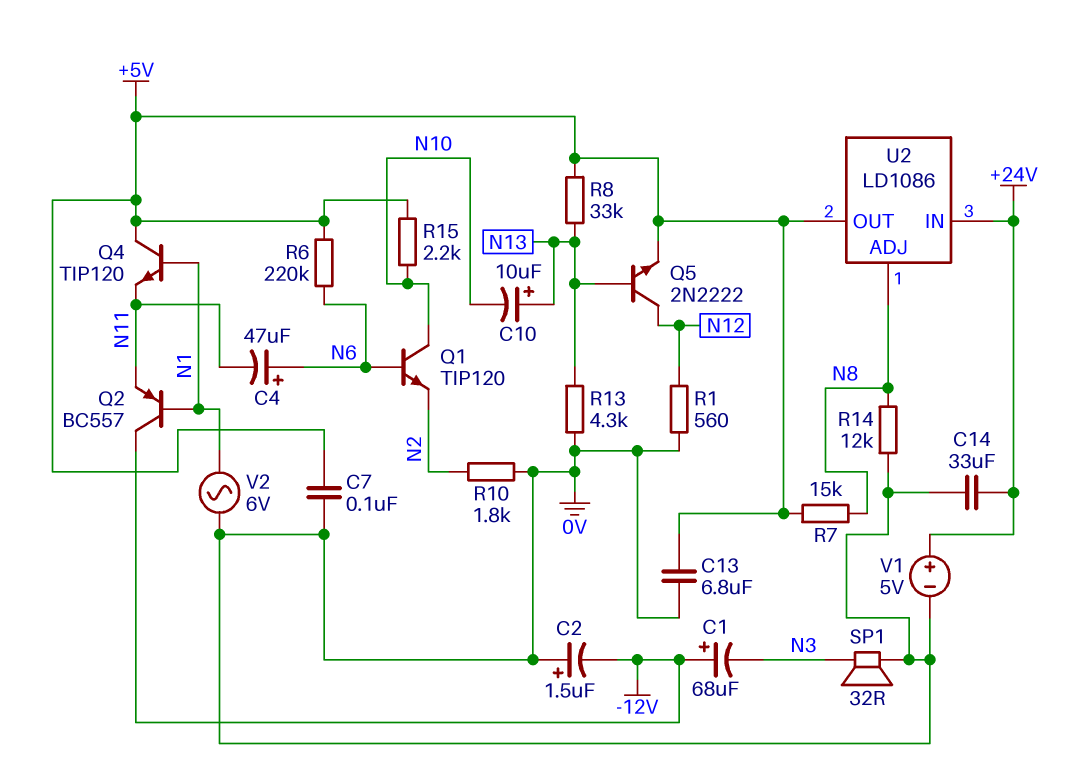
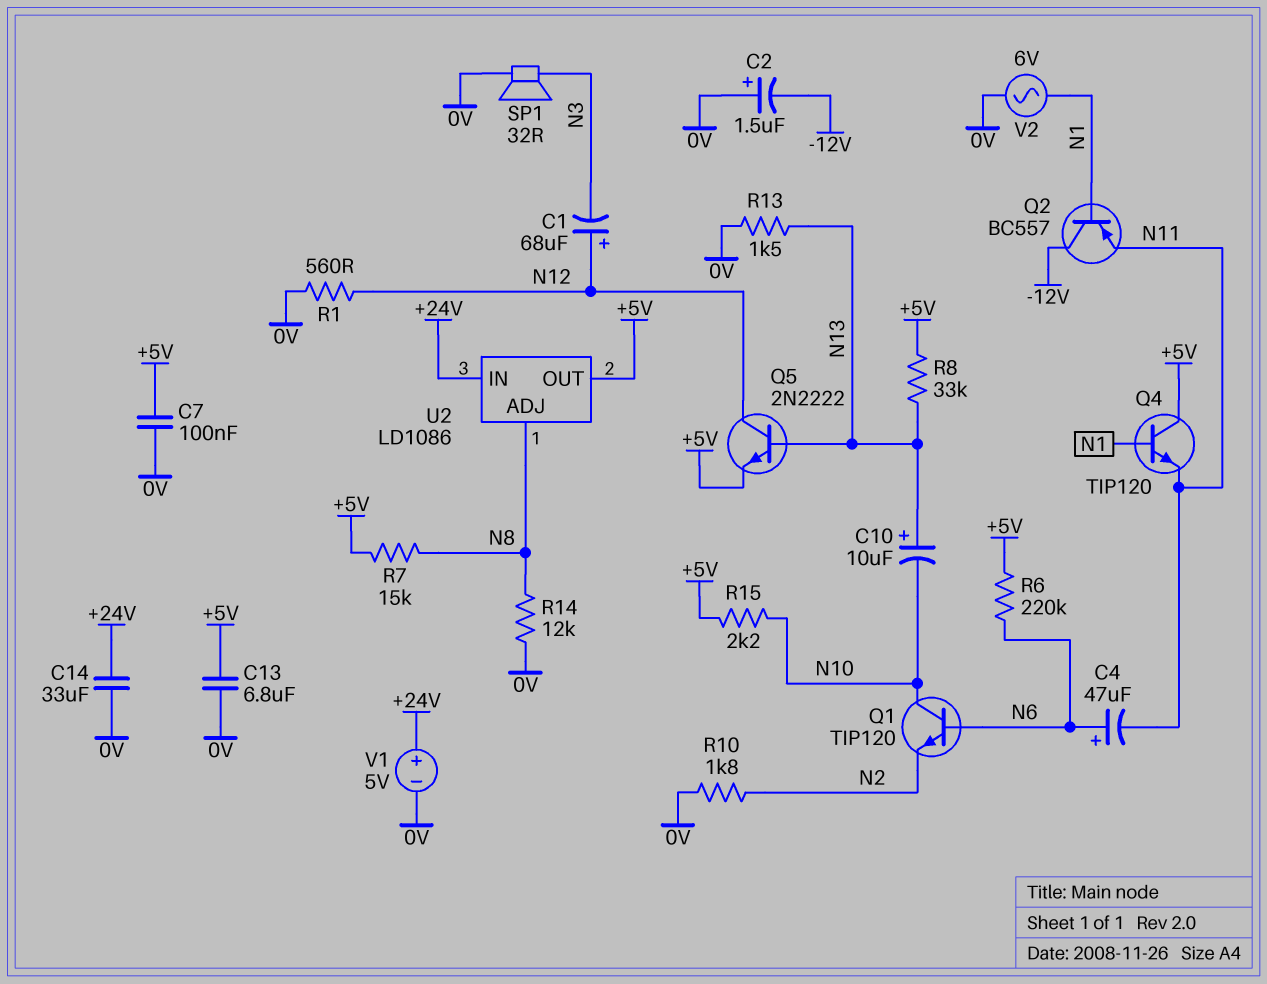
C1: 68uF (plus -12V, minus N3) -> 68uF (plus N12, minus N3)
R13: 4.3k (0V, N13) -> 1.5k (0V, N13)

